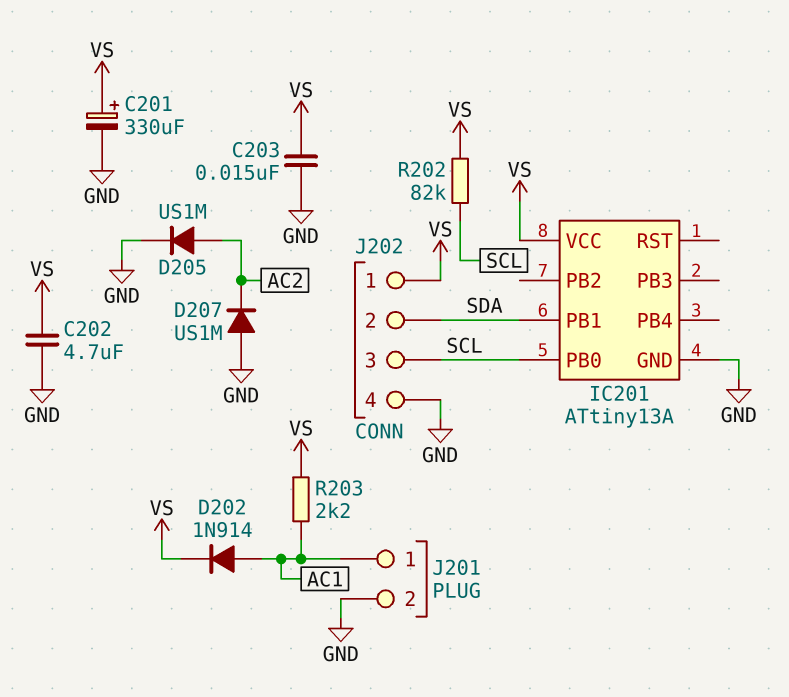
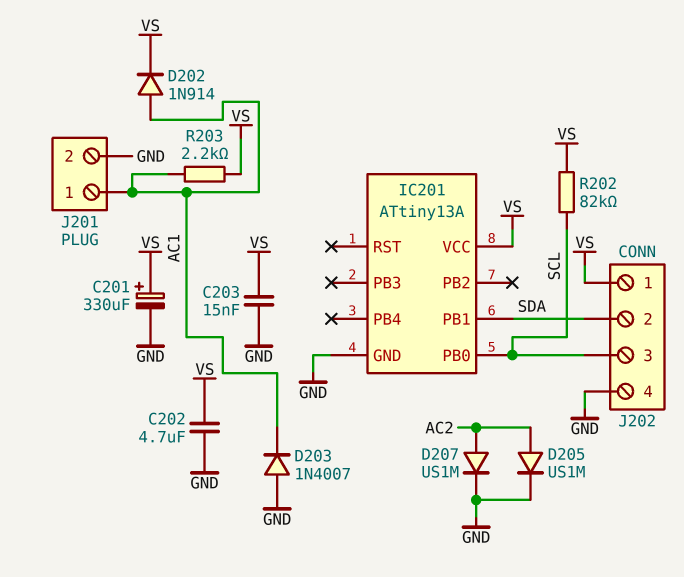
D203: none -> diode 1N4007 (A GND, K AC1)
D207: diode US1M (A GND, K AC2) -> diode US1M (A AC2, K GND)

